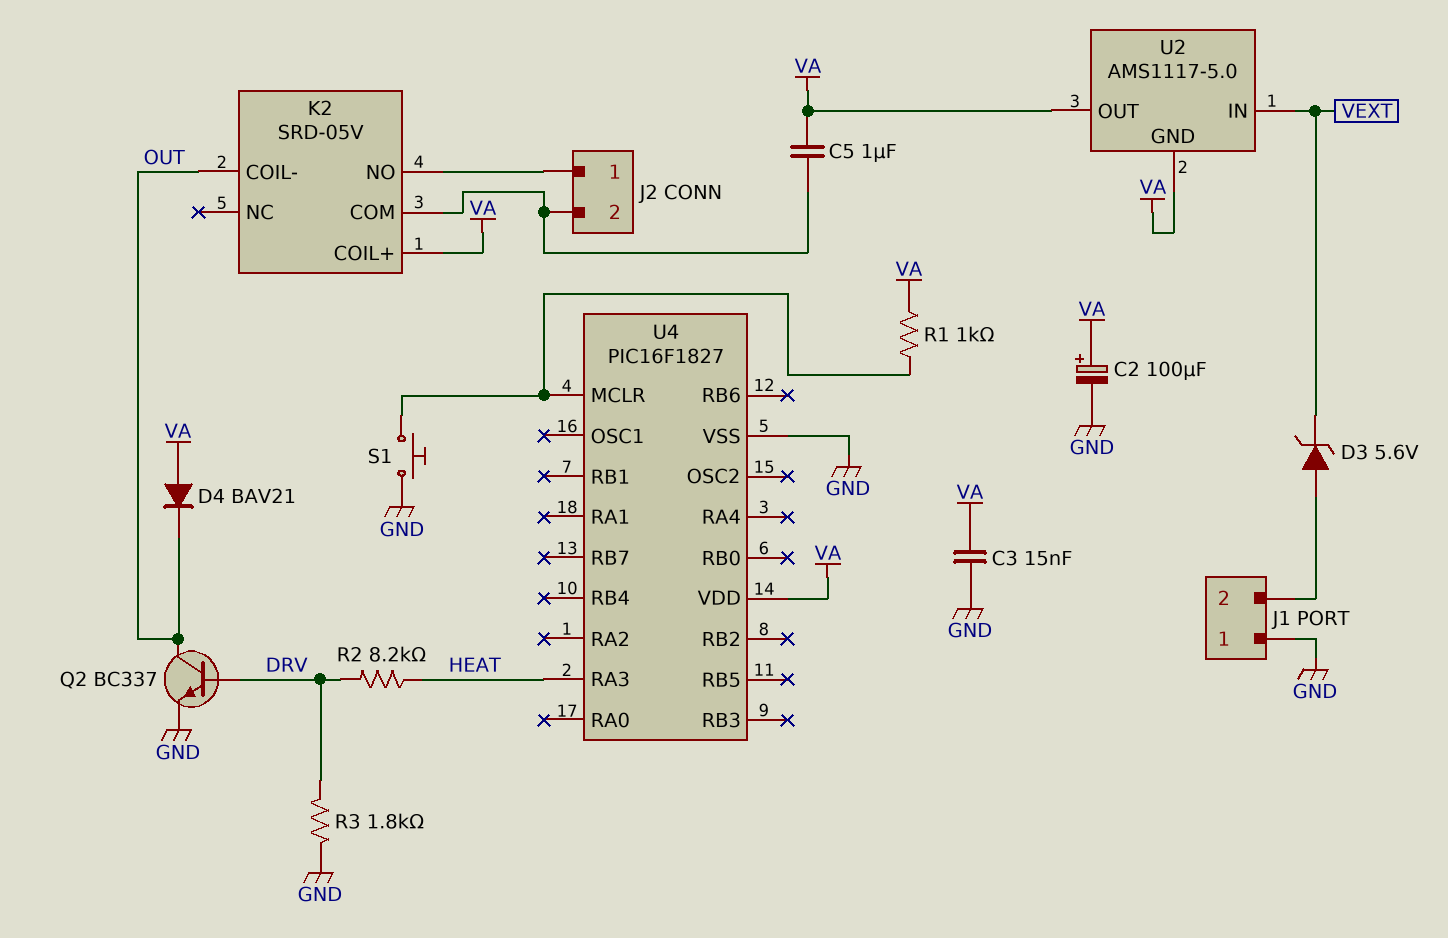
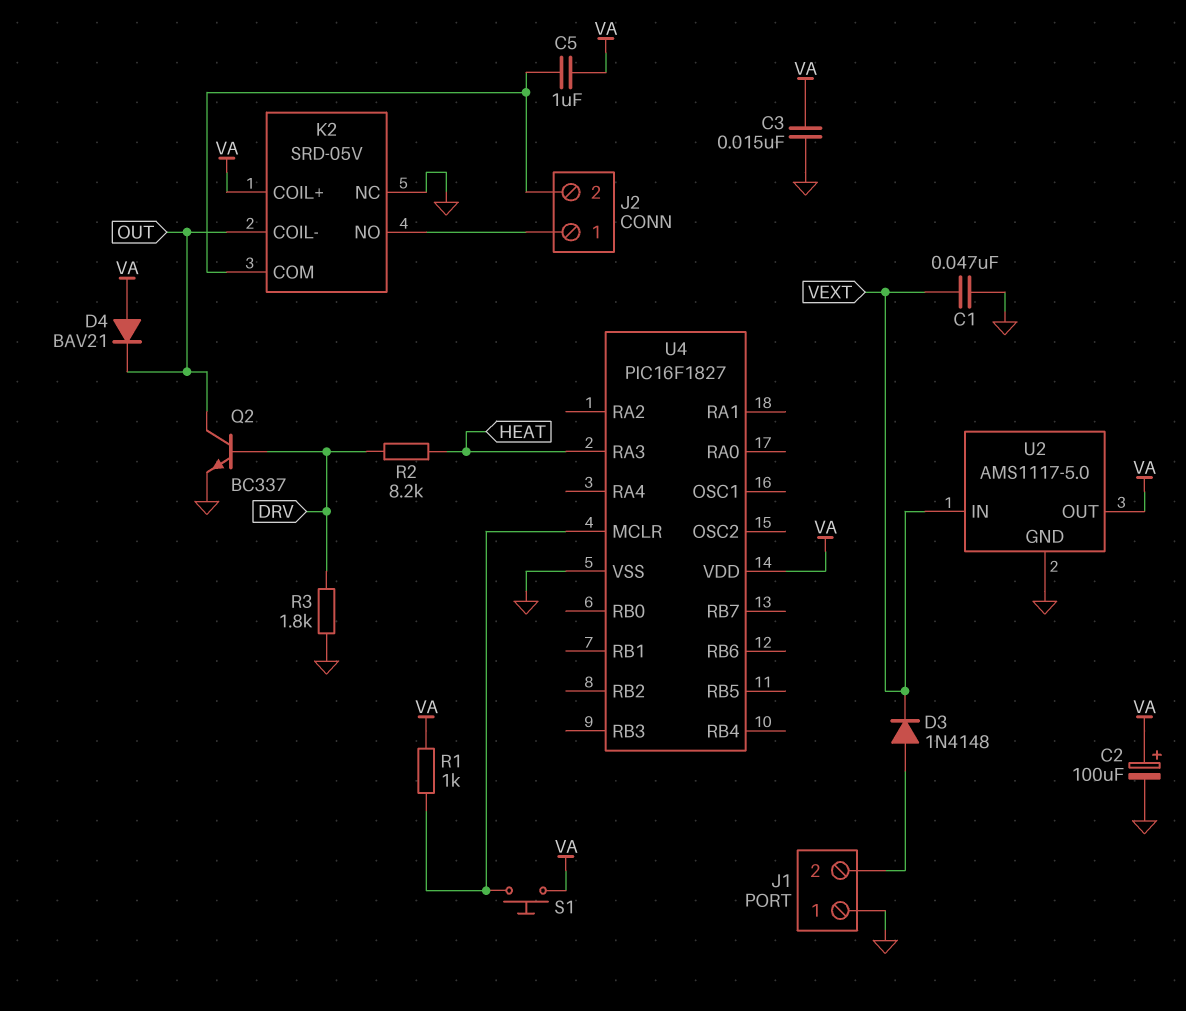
C1: none -> 47nF (GND, VEXT)
D3: zener 5.6V (A J1/2, K VEXT) -> diode 1N4148 (A J1/2, K VEXT)
K2 pin NC: none -> GND
S1: button (GND, U4/MCLR) -> button (U4/MCLR, VA)
U2 pin GND: VA -> GND

